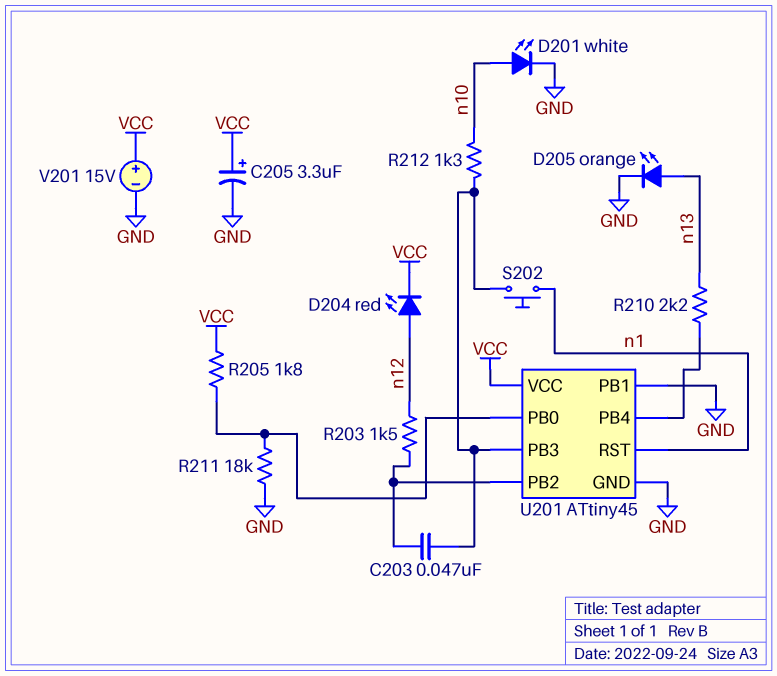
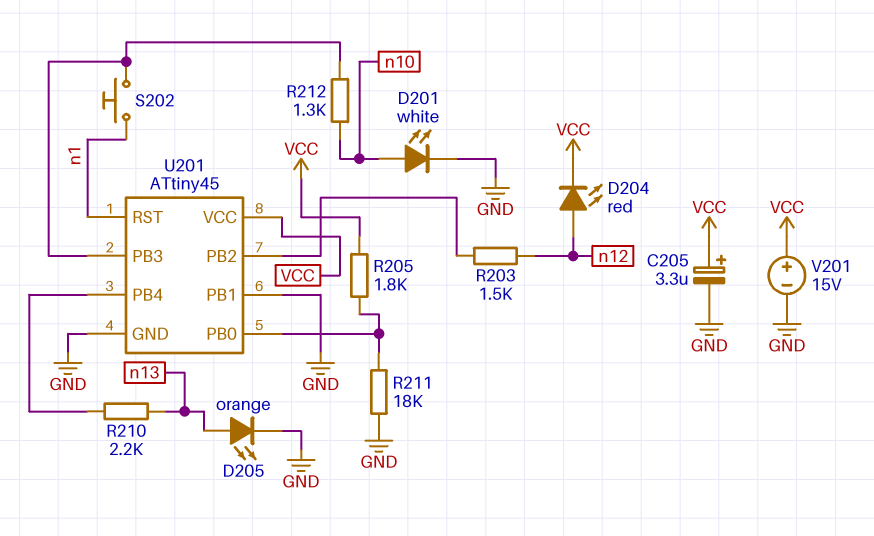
C203: 47nF (U201/PB2, U201/PB3) -> none

